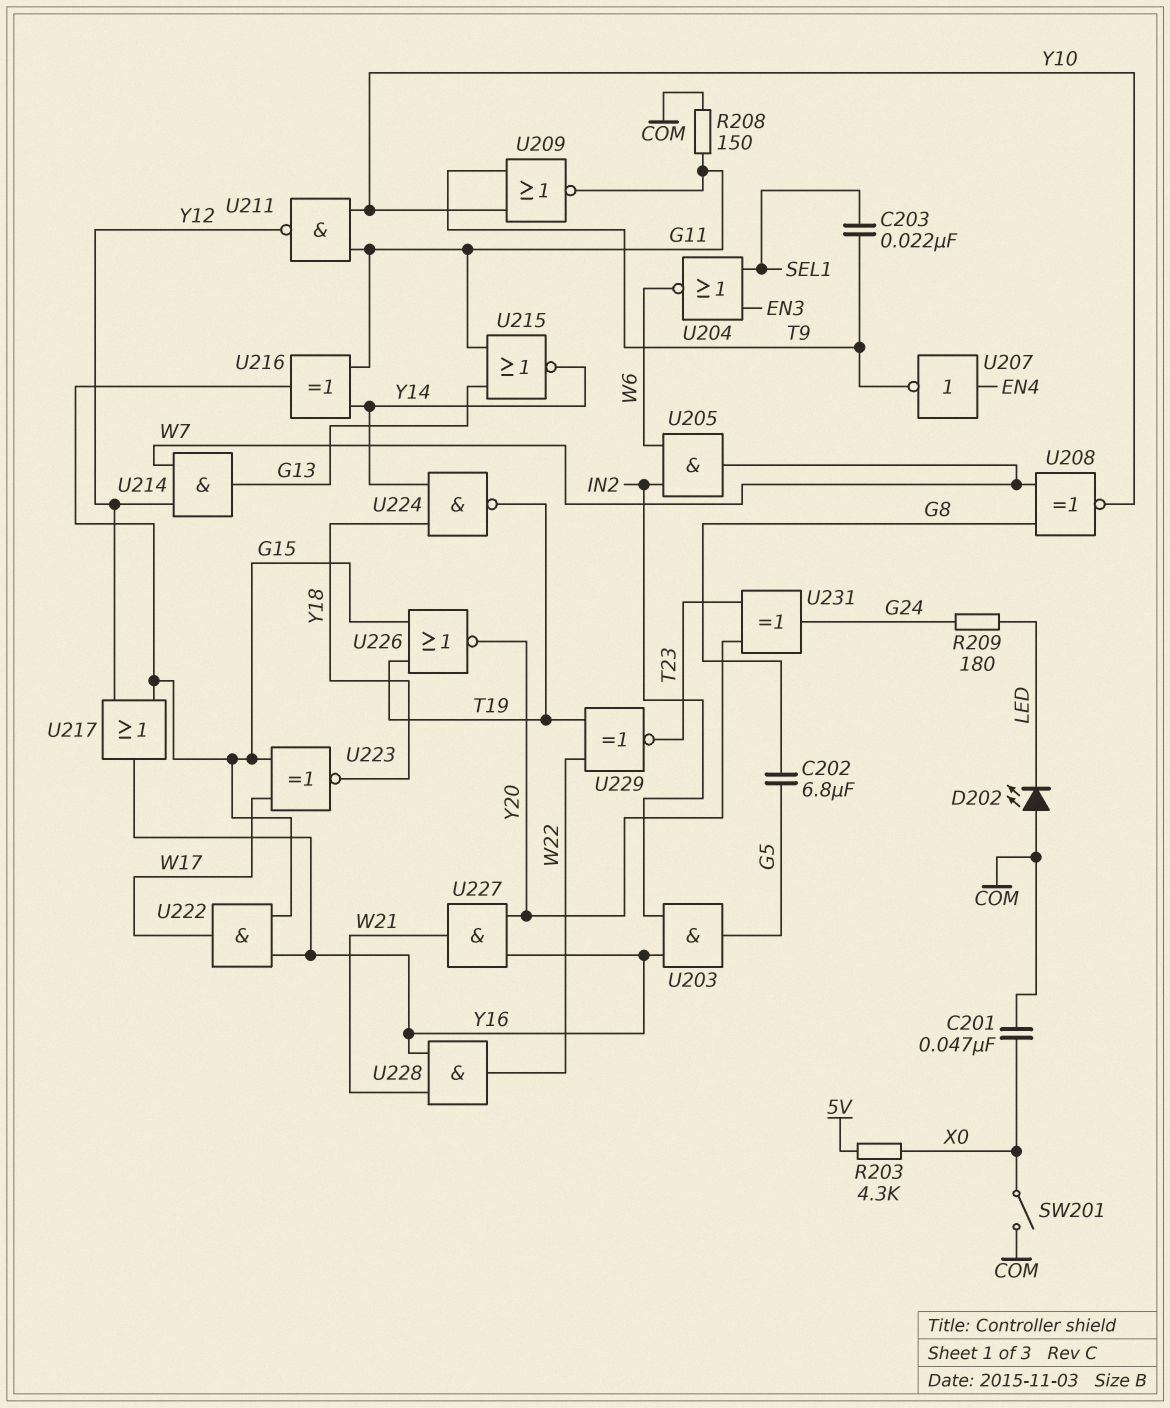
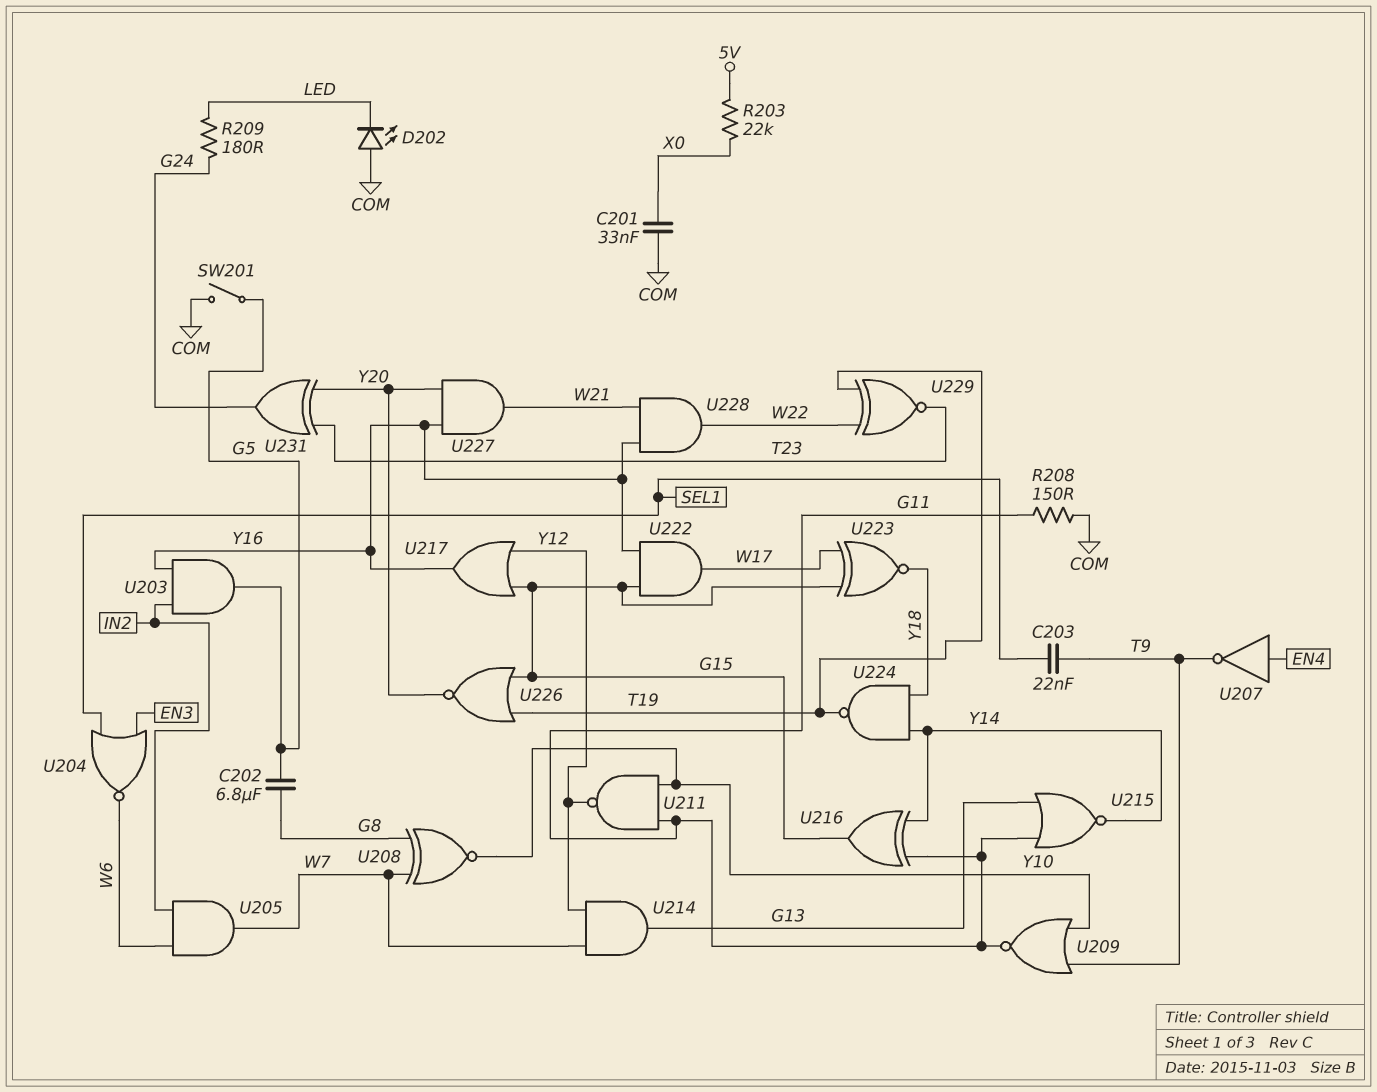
C201: 47nF (COM, X0) -> 33nF (COM, X0)
R203: 4.3k (5V, X0) -> 22k (5V, X0)
SW201: switch (COM, X0) -> switch (COM, G5)

